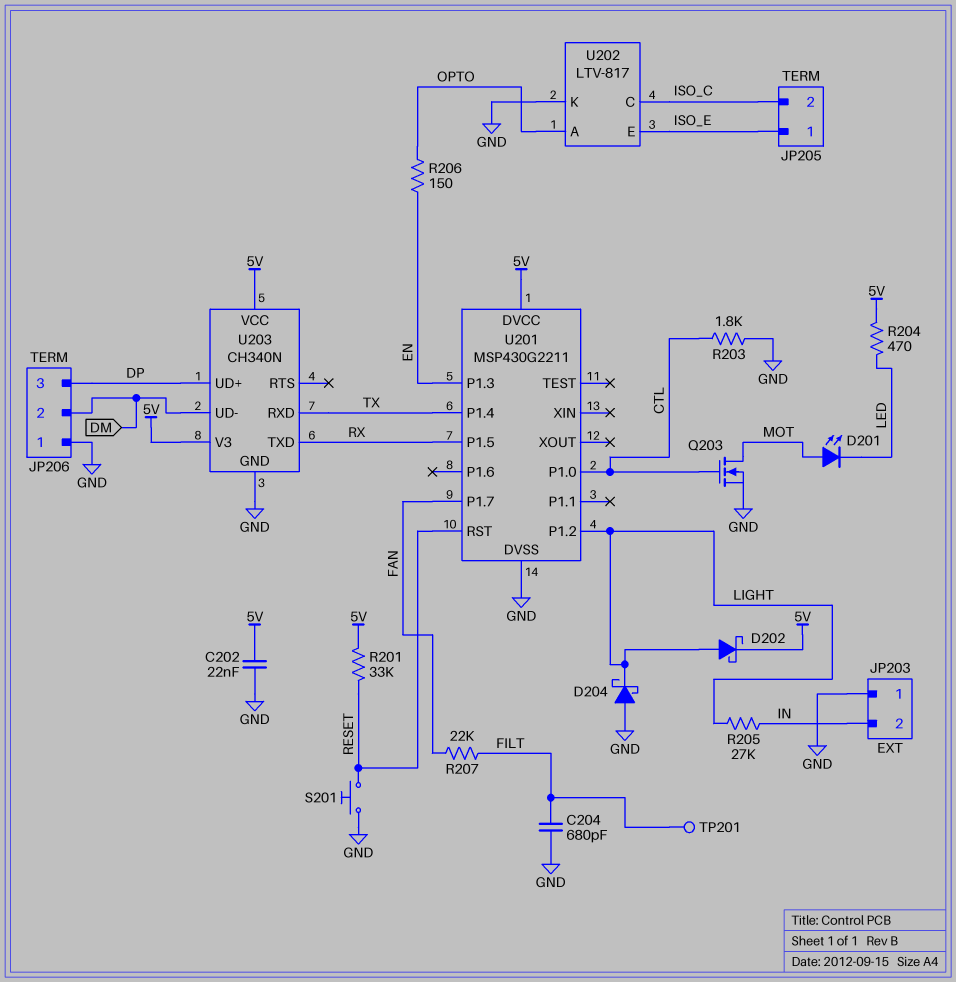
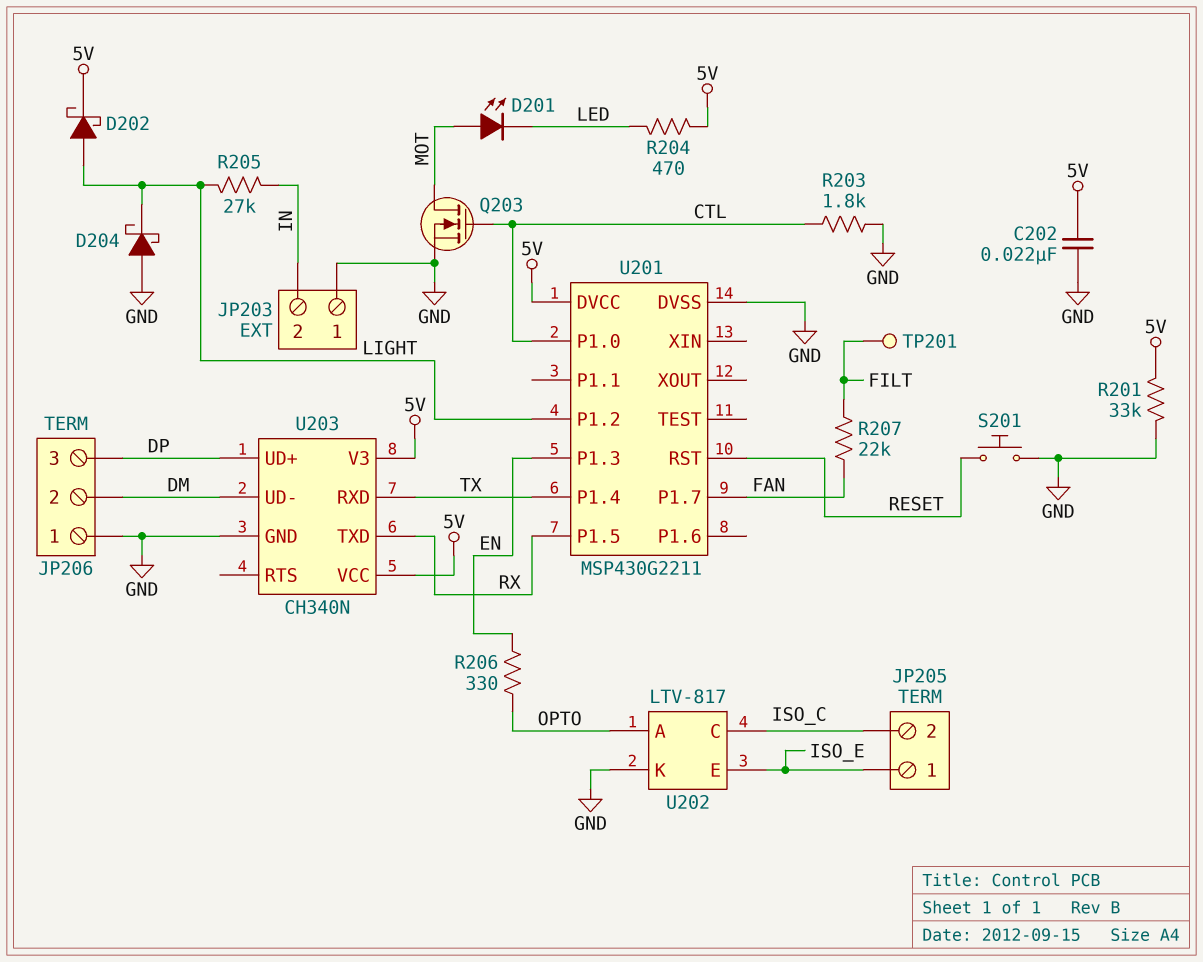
C204: 680pF (FILT, GND) -> none
R201: 33k (5V, RESET) -> 33k (5V, GND)
R206: 150 (EN, OPTO) -> 330 (EN, OPTO)

